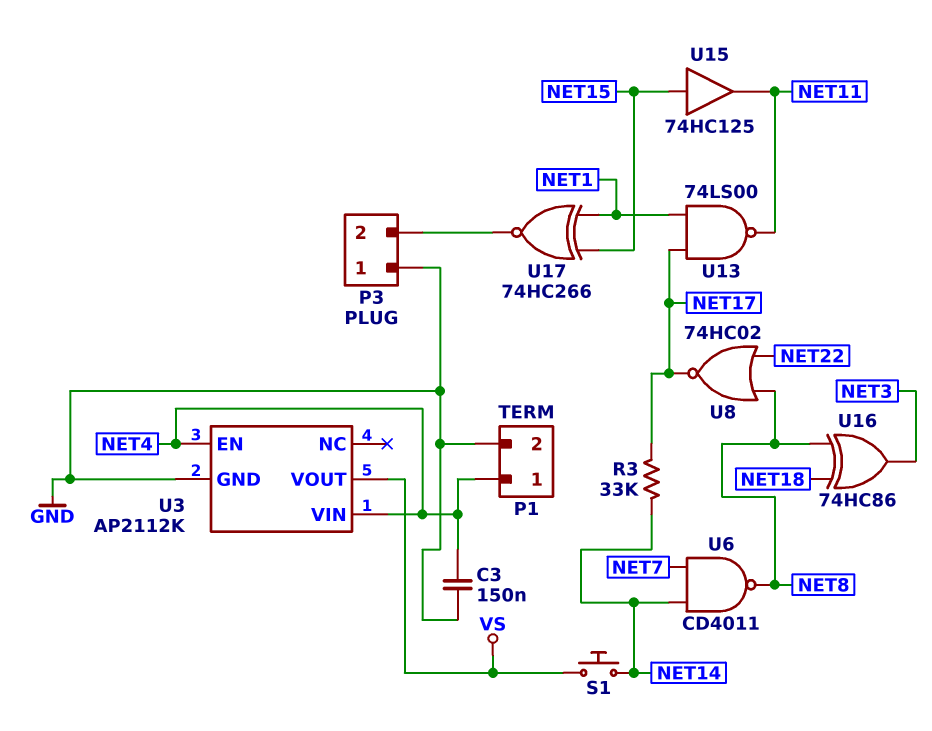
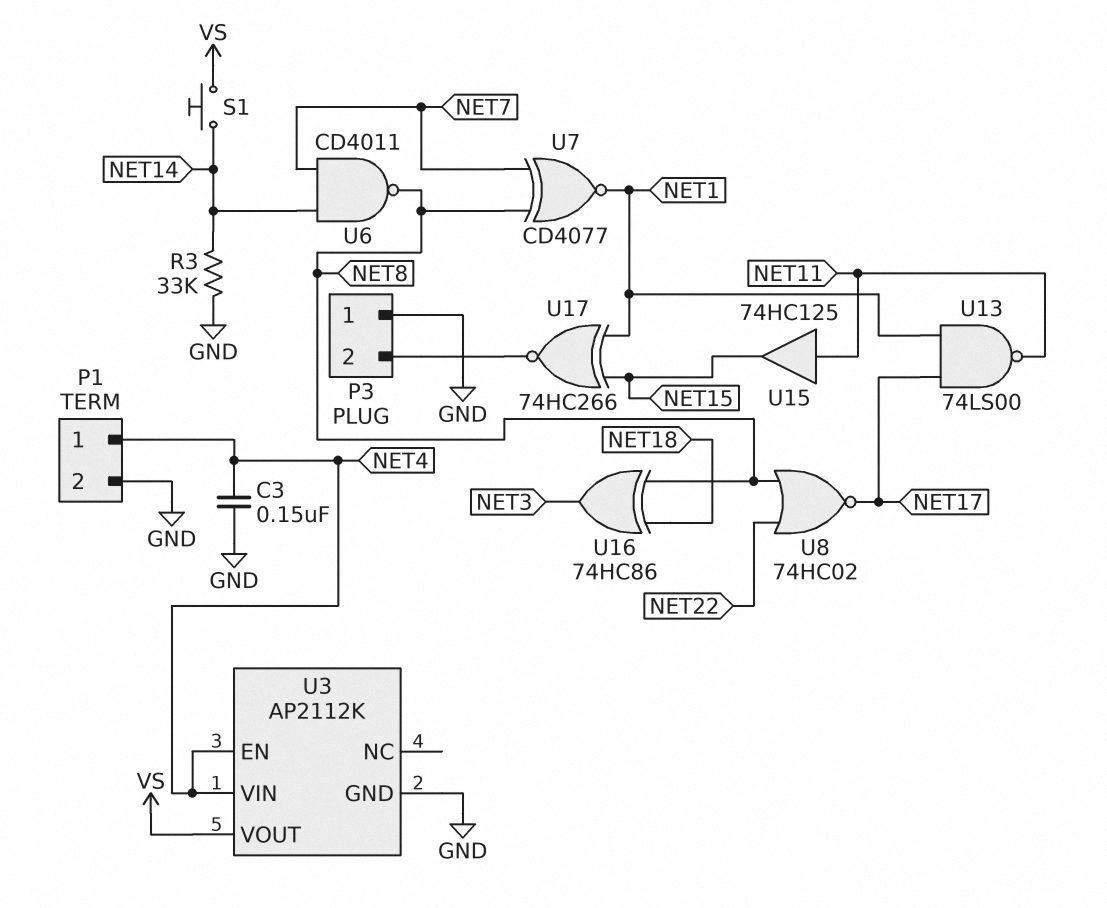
R3: 33k (NET14, NET17) -> 33k (GND, NET14)
U7: none -> XNOR CD4077 (in NET7, in NET8, out NET1)
U15: buffer 74HC125 (in NET15, out NET11) -> buffer 74HC125 (in NET11, out NET15)

